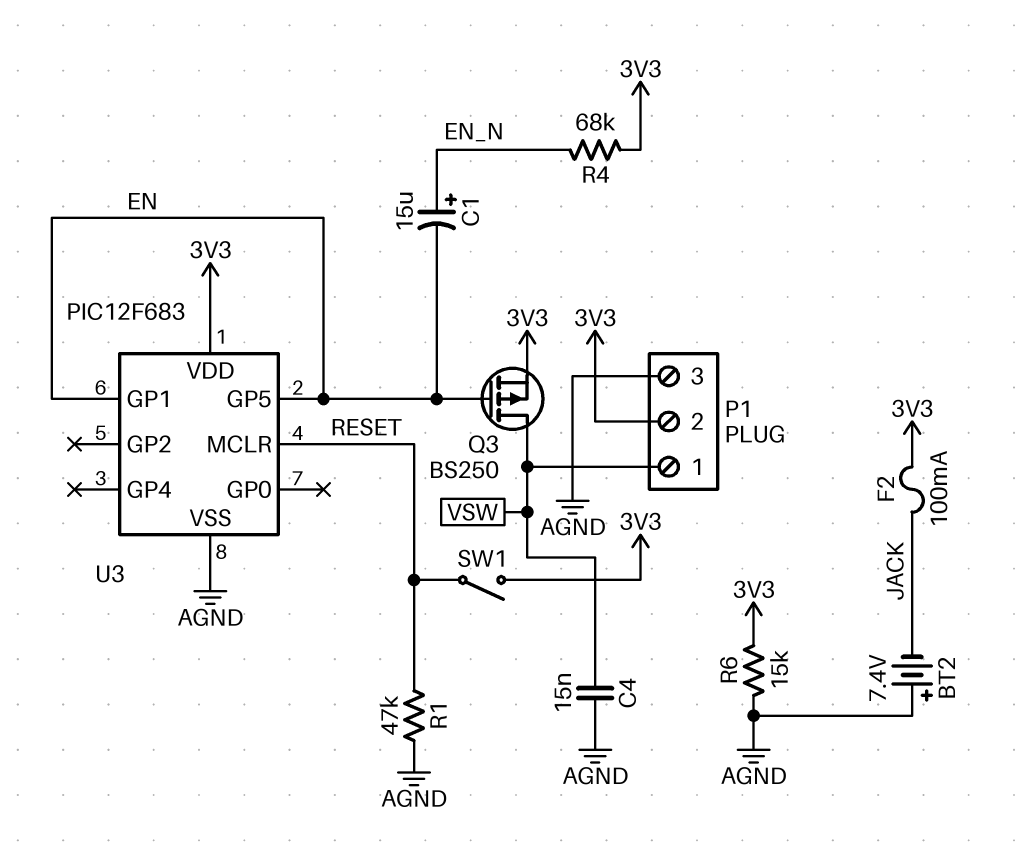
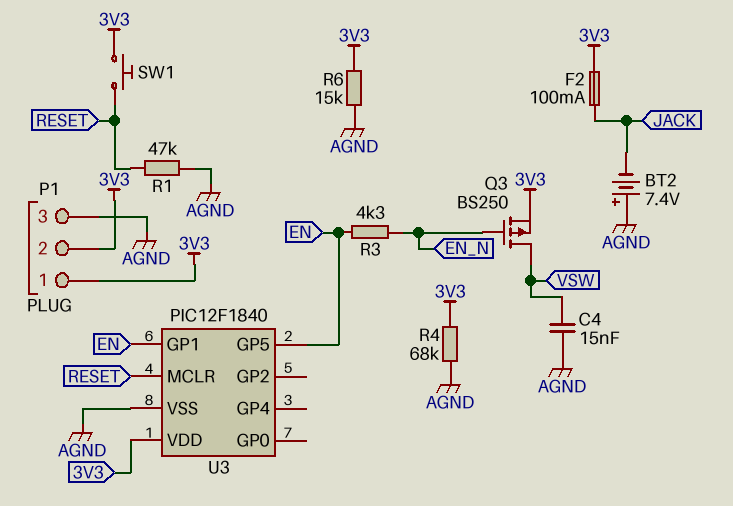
C1: 15uF (plus EN_N, minus EN) -> none
P1 pin 1: VSW -> 3V3
Q3: PMOS BS250 (G EN, D VSW, S 3V3) -> PMOS BS250 (G EN_N, D VSW, S 3V3)
R3: none -> 4.3k (EN, EN_N)
R4: 68k (3V3, EN_N) -> 68k (3V3, AGND)
SW1: switch (3V3, RESET) -> button (3V3, RESET)
U3: PIC12F683 -> PIC12F1840

